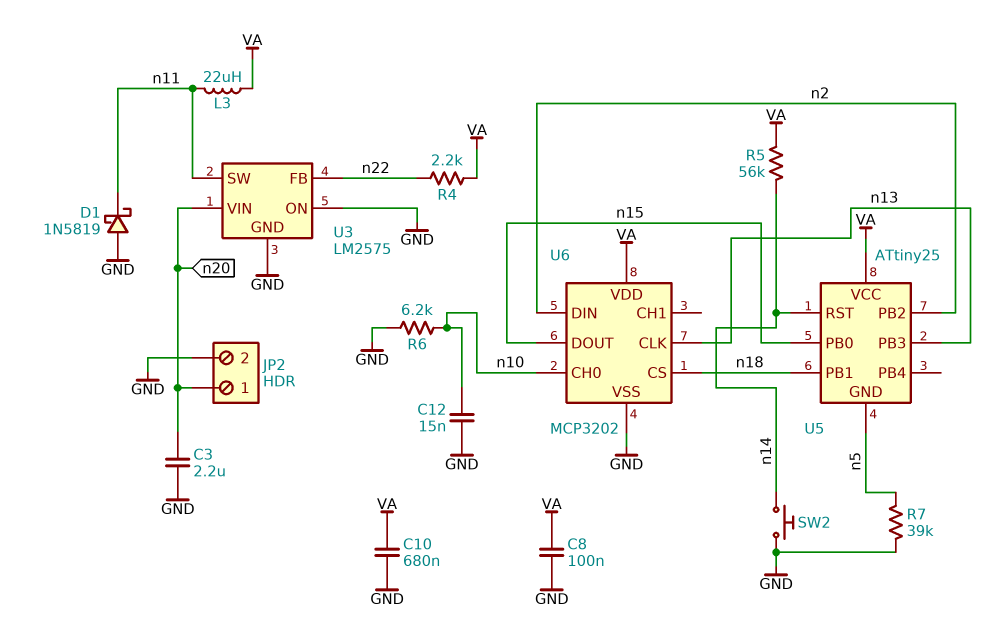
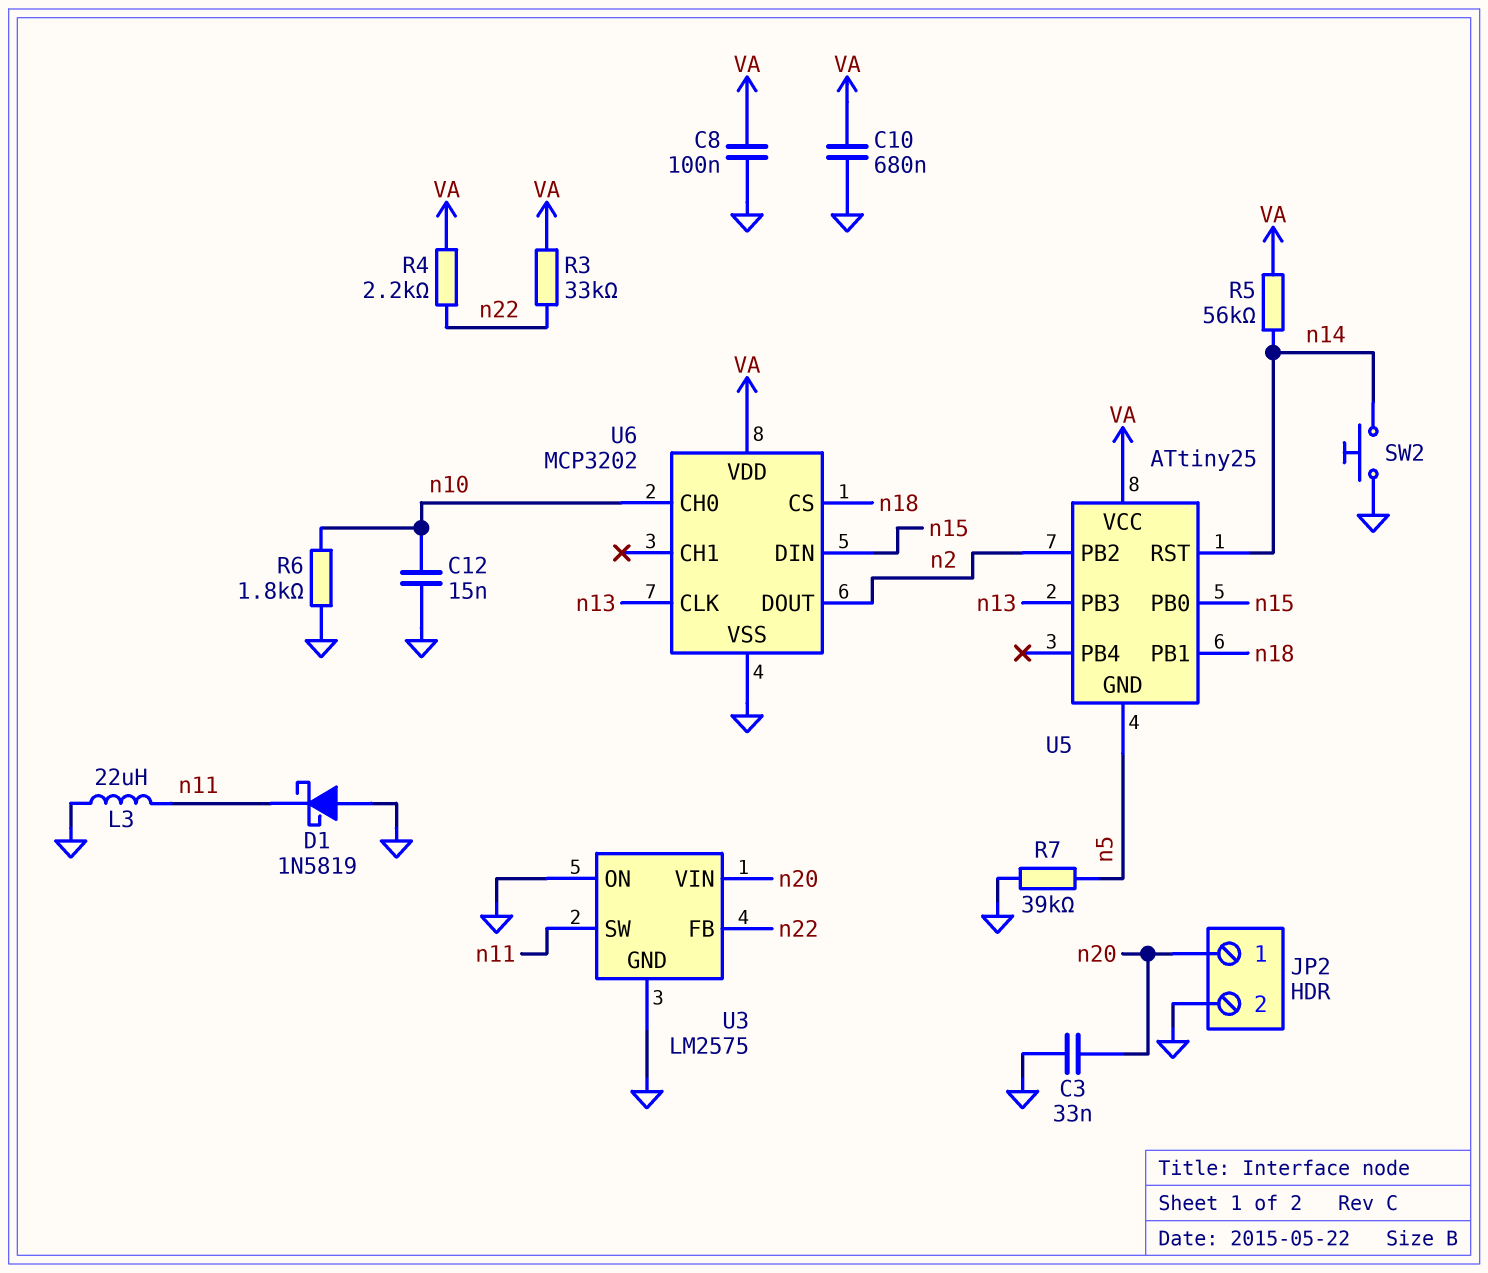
C3: 2.2uF (GND, n20) -> 33nF (GND, n20)
L3: 22uH (VA, n11) -> 22uH (GND, n11)
R3: none -> 33k (VA, n22)
R6: 6.2k (GND, n10) -> 1.8k (GND, n10)
U6 pin DIN: n2 -> n15
U6 pin DOUT: n15 -> n2

